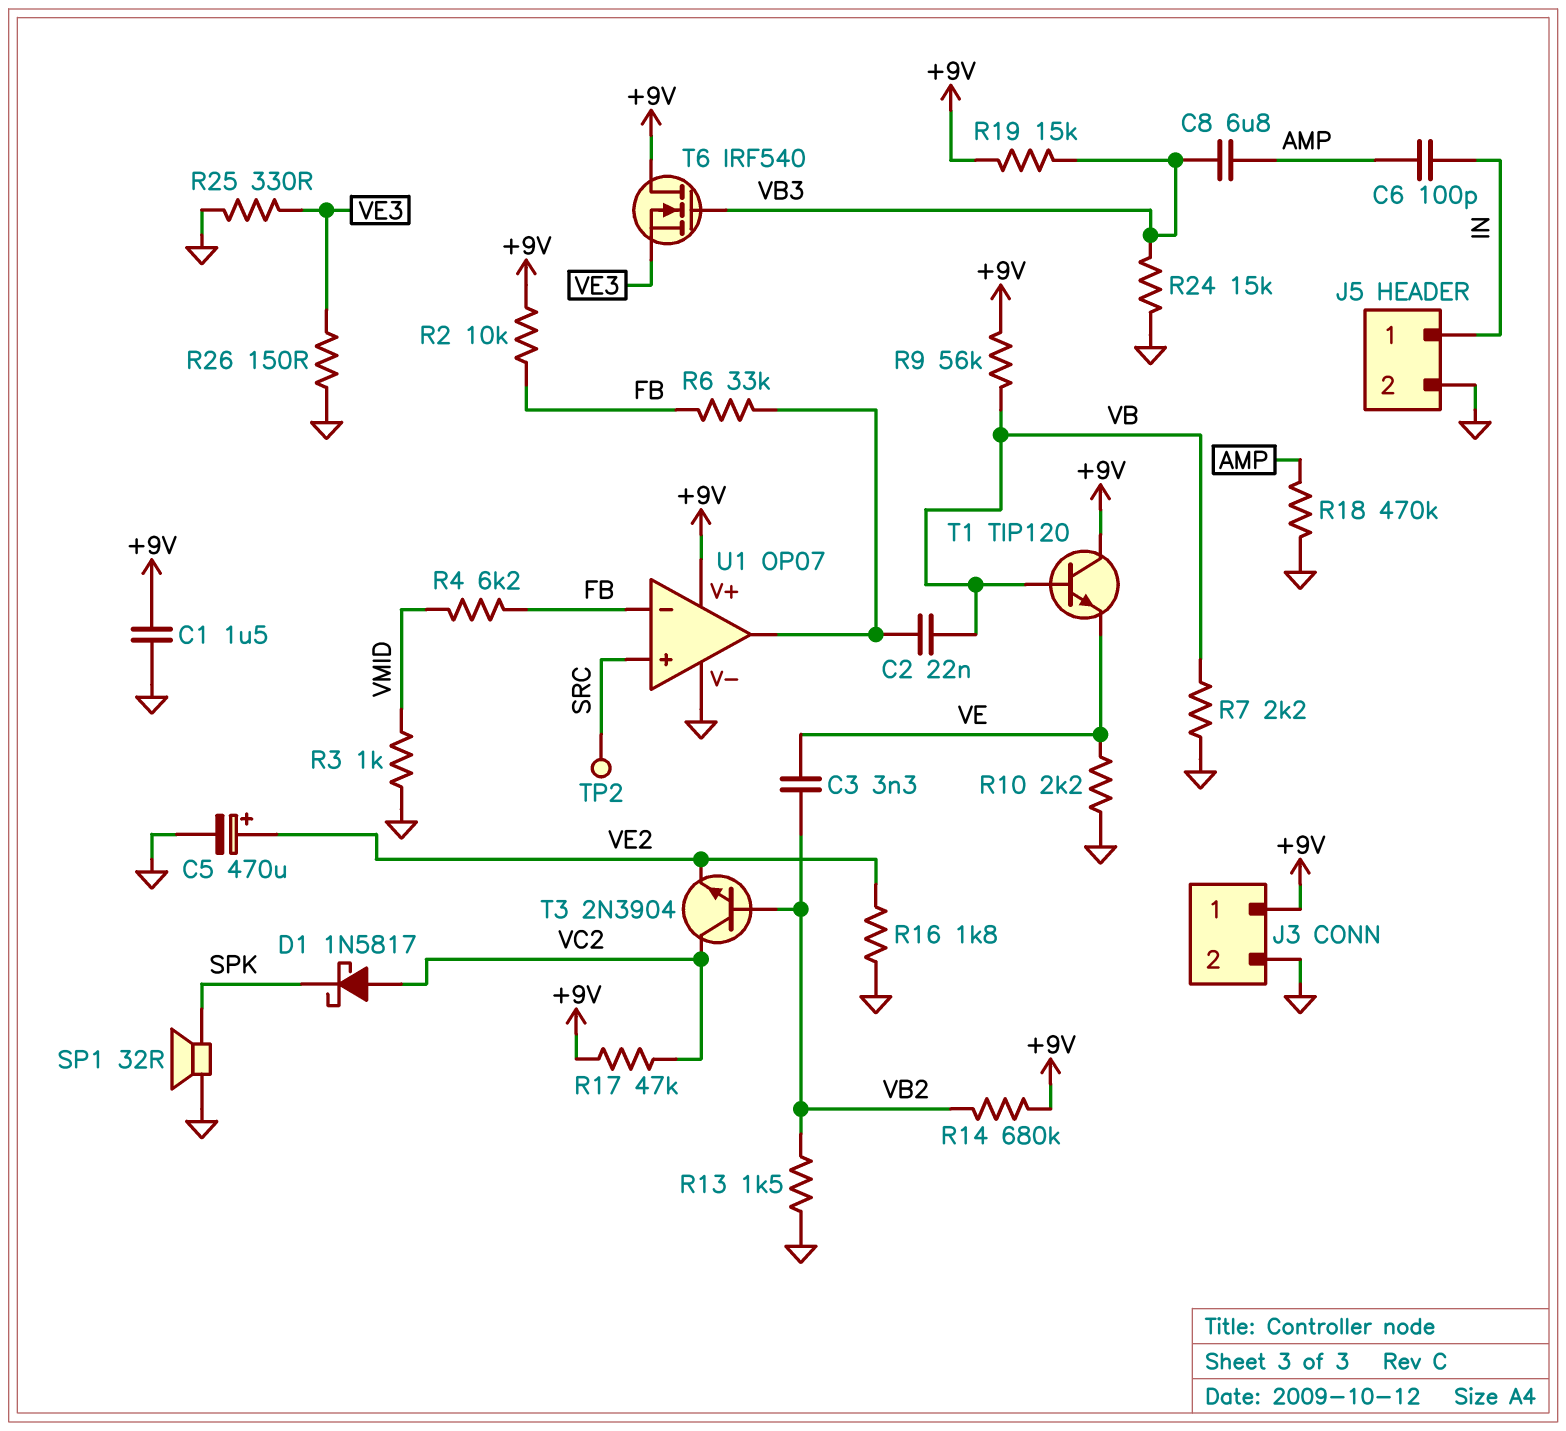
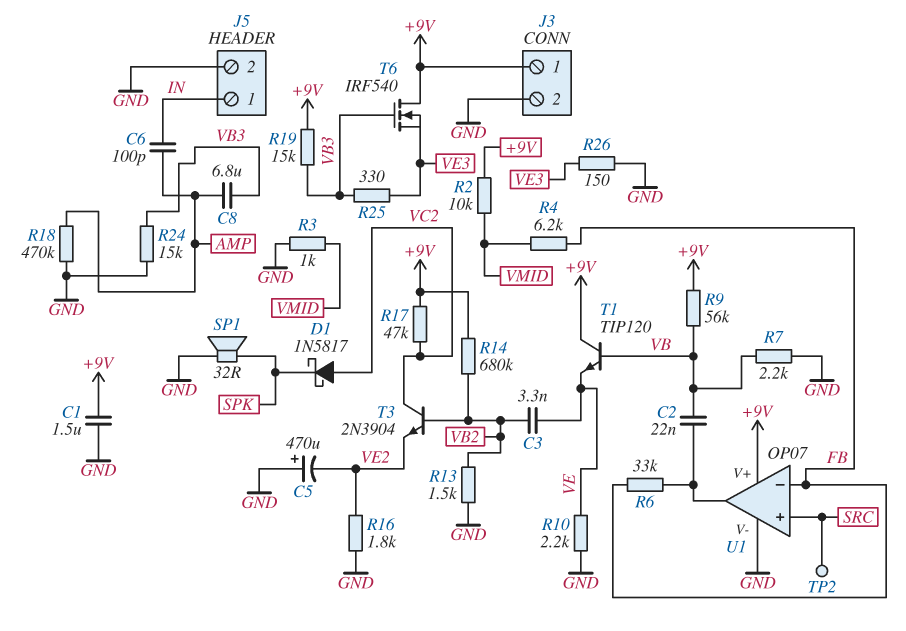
C5: 470uF (plus VE2, minus GND) -> 470uF (plus GND, minus VE2)
R2: 10k (+9V, FB) -> 10k (+9V, VMID)
R25: 330 (GND, VE3) -> 330 (VB3, VE3)

